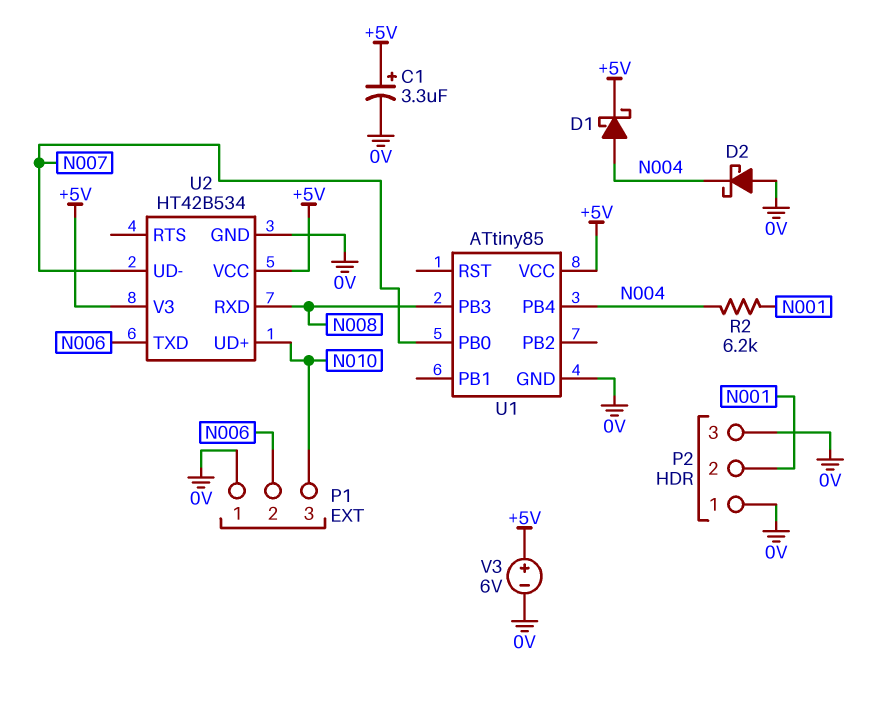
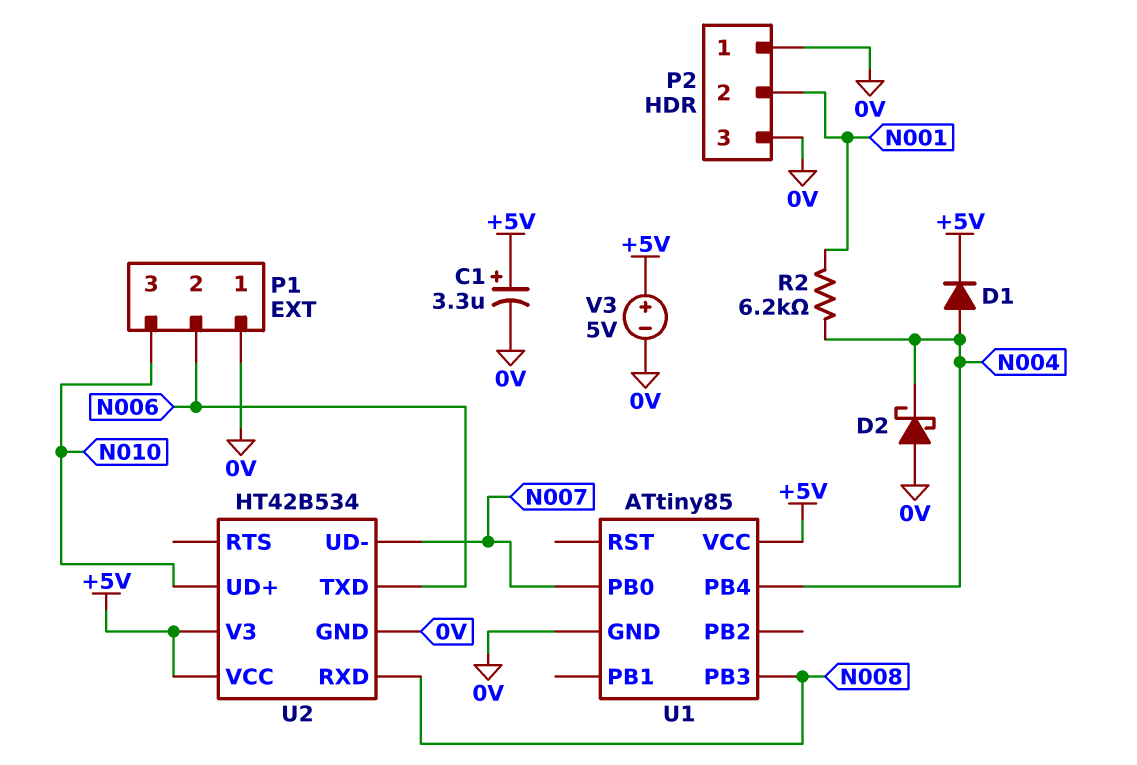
D1: schottky (A N004, K +5V) -> diode (A N004, K +5V)
V3: 6V (plus +5V, minus 0V) -> 5V (plus +5V, minus 0V)

